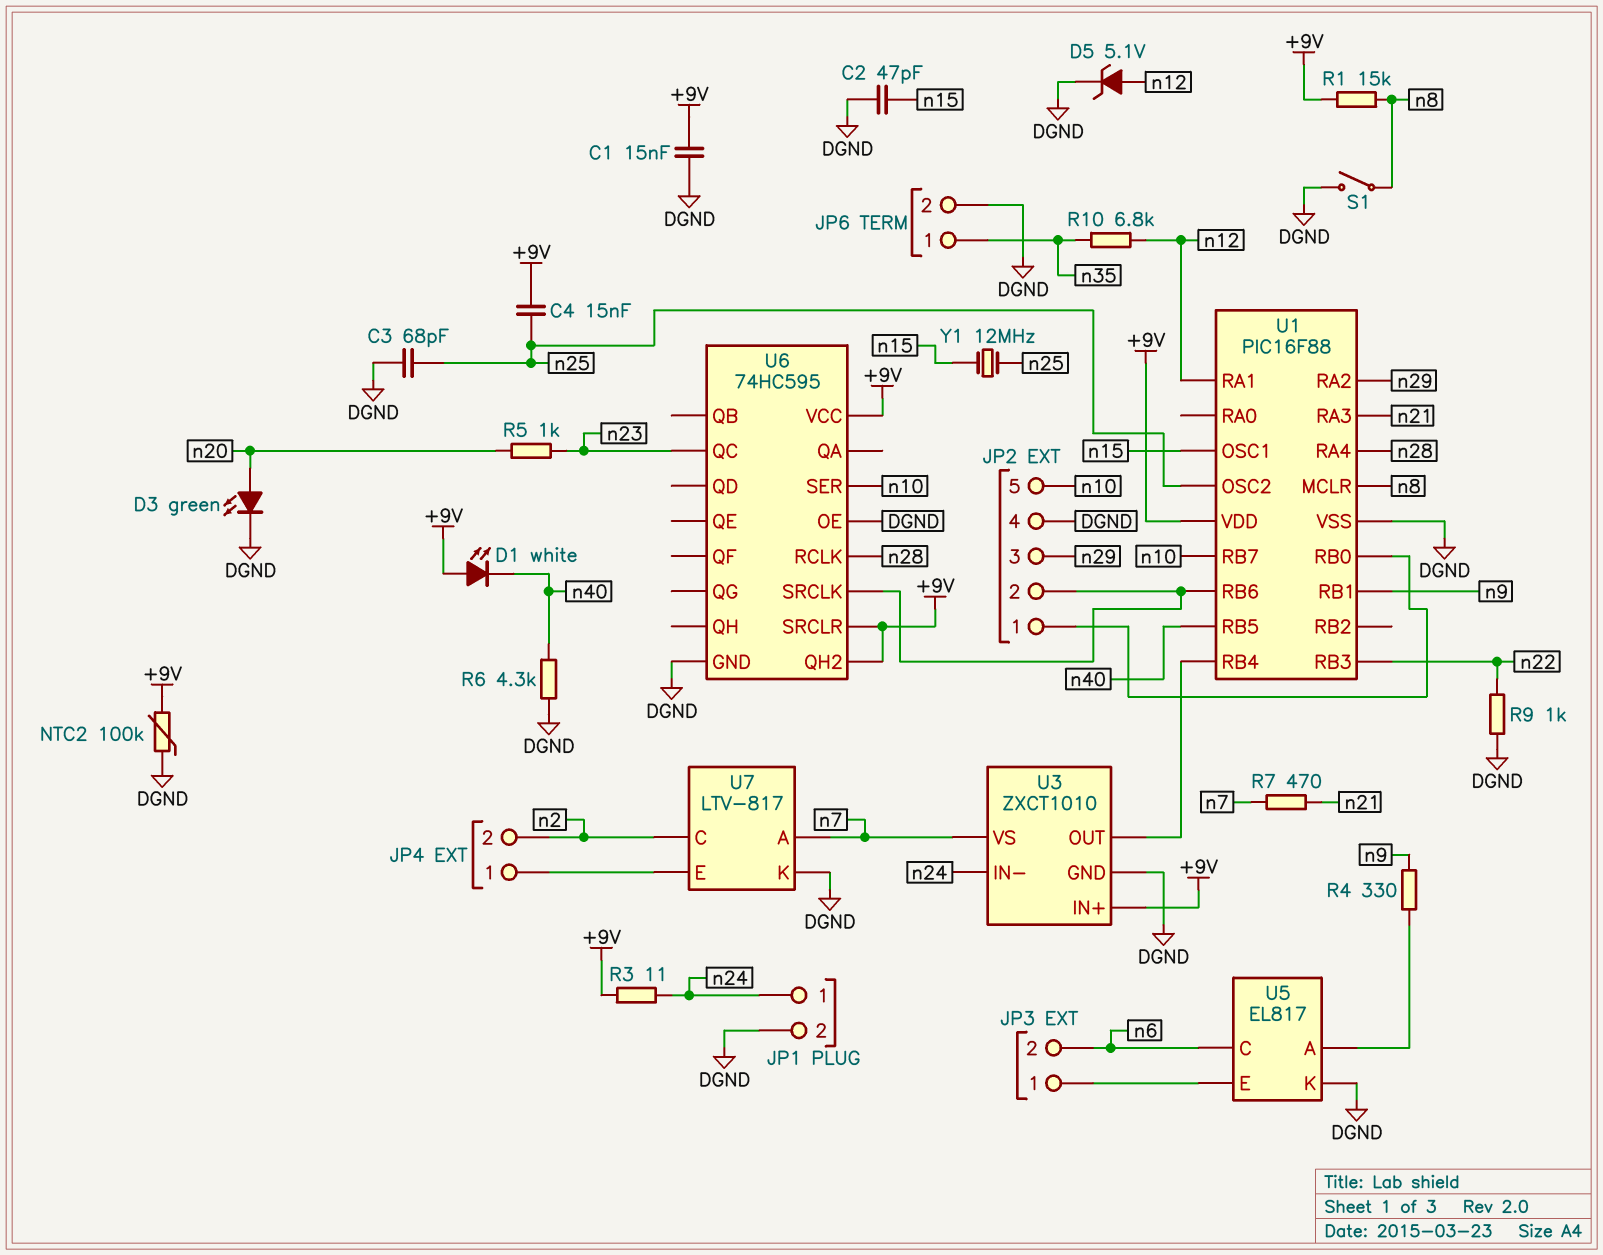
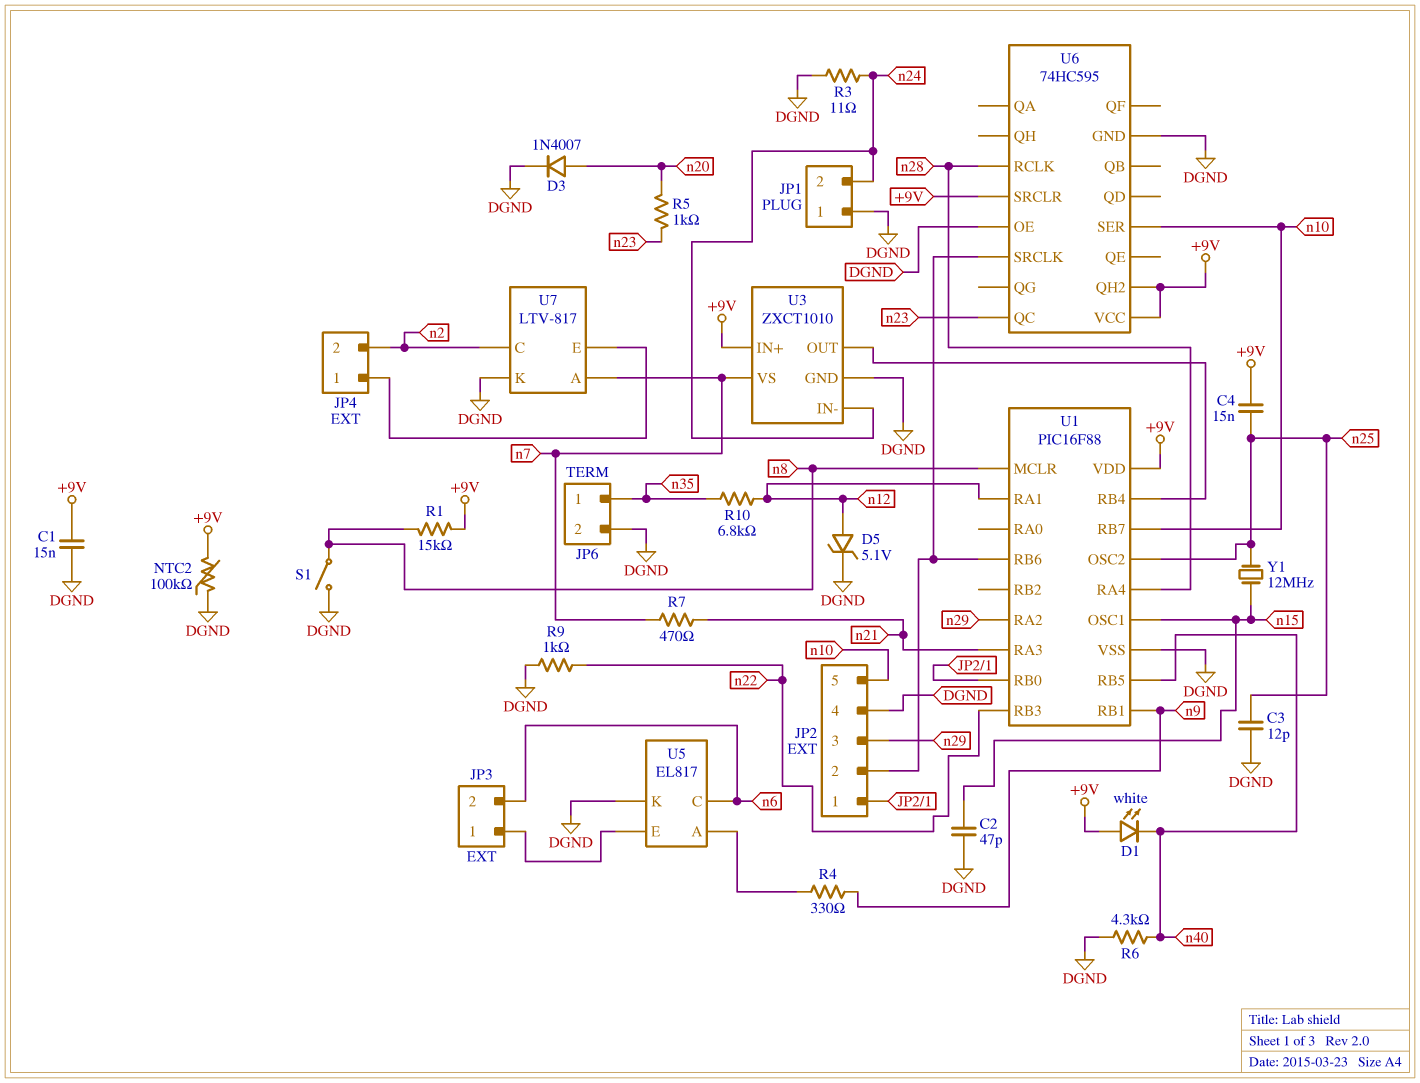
C3: 68pF (DGND, n25) -> 12pF (DGND, n25)
D3: LED green (A n20, K DGND) -> diode 1N4007 (A n20, K DGND)
JP1 pin 1: n24 -> DGND
JP1 pin 2: DGND -> n24
R3: 11 (+9V, n24) -> 11 (DGND, n24)

